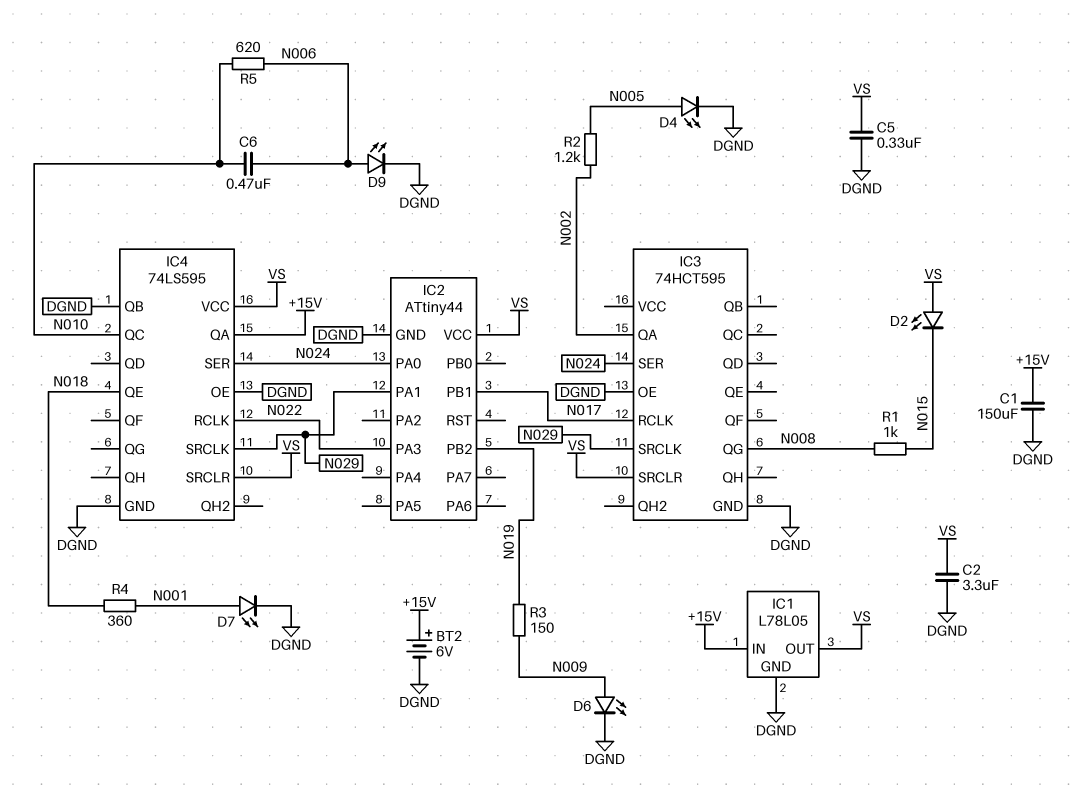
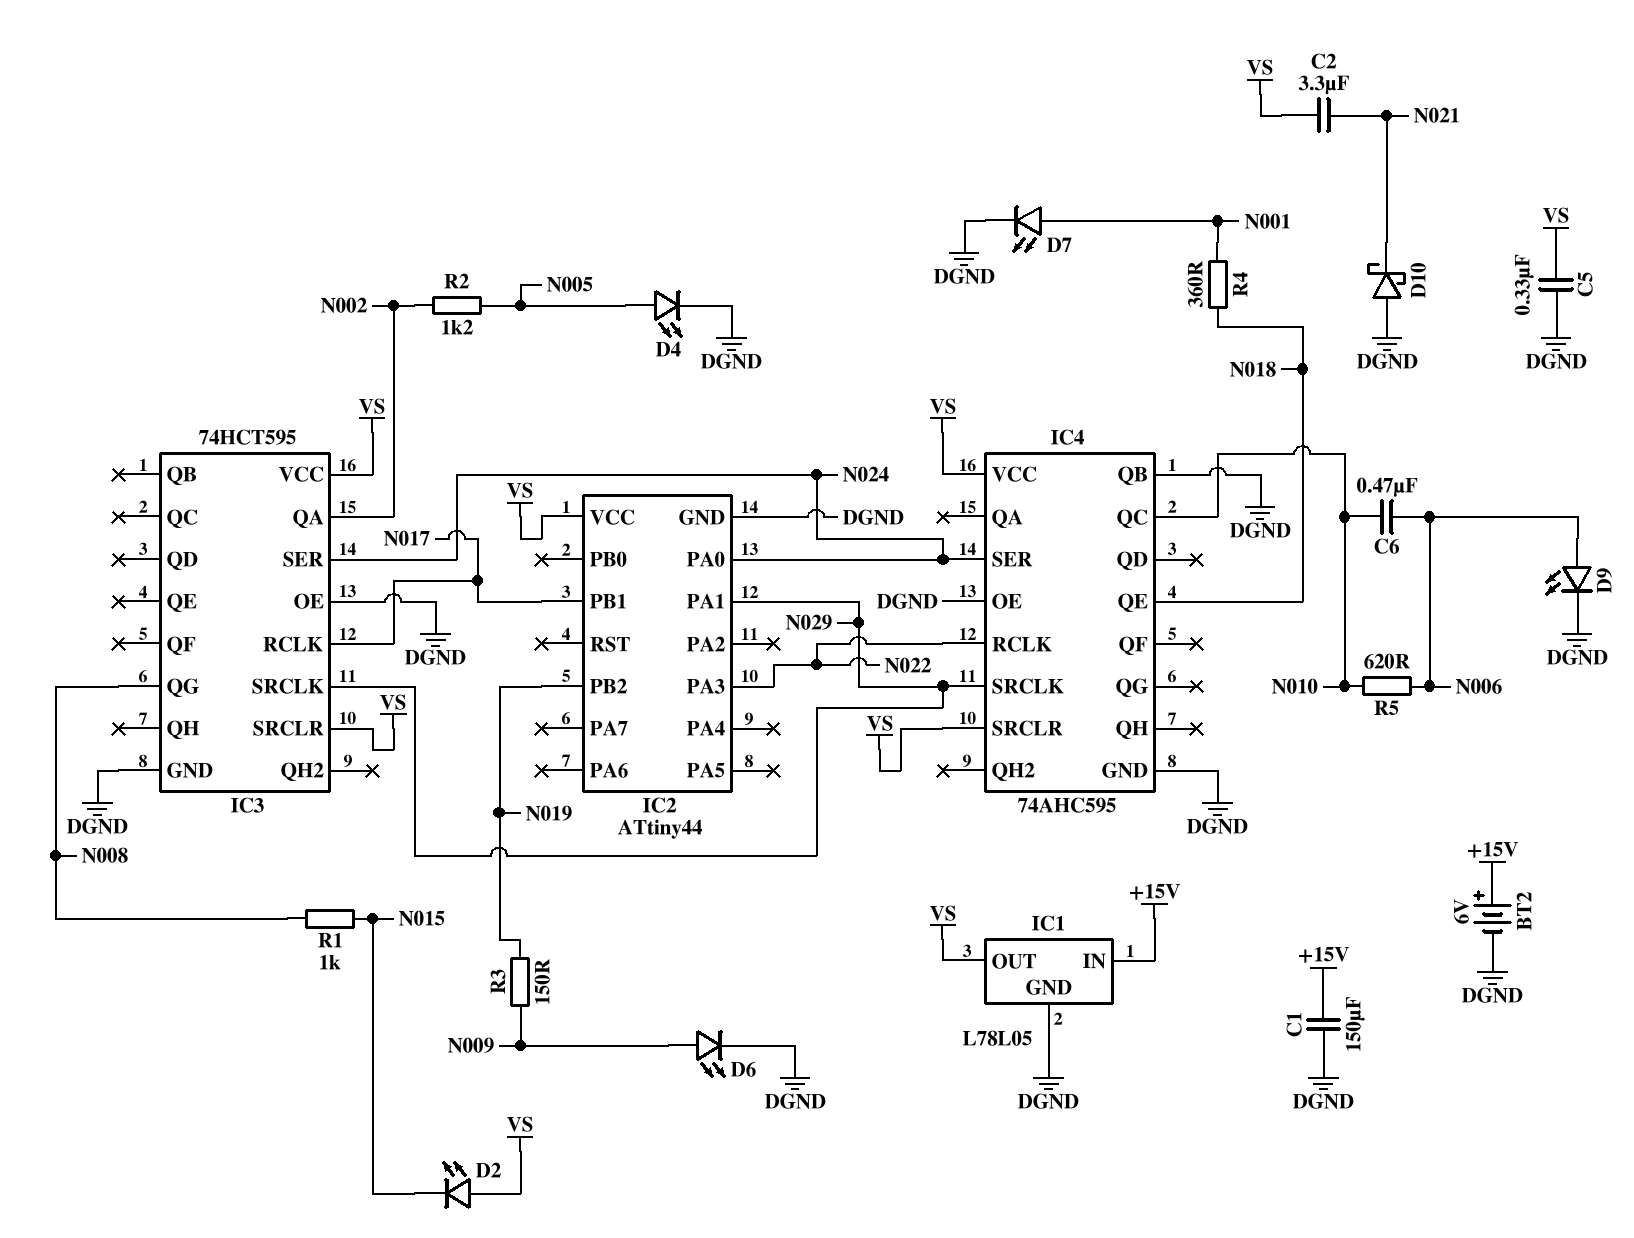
C2: 3.3uF (DGND, VS) -> 3.3uF (N021, VS)
D10: none -> schottky (A DGND, K N021)
IC3 pin VCC: none -> VS
IC4: 74LS595 -> 74AHC595
IC4 pin QA: +15V -> none

